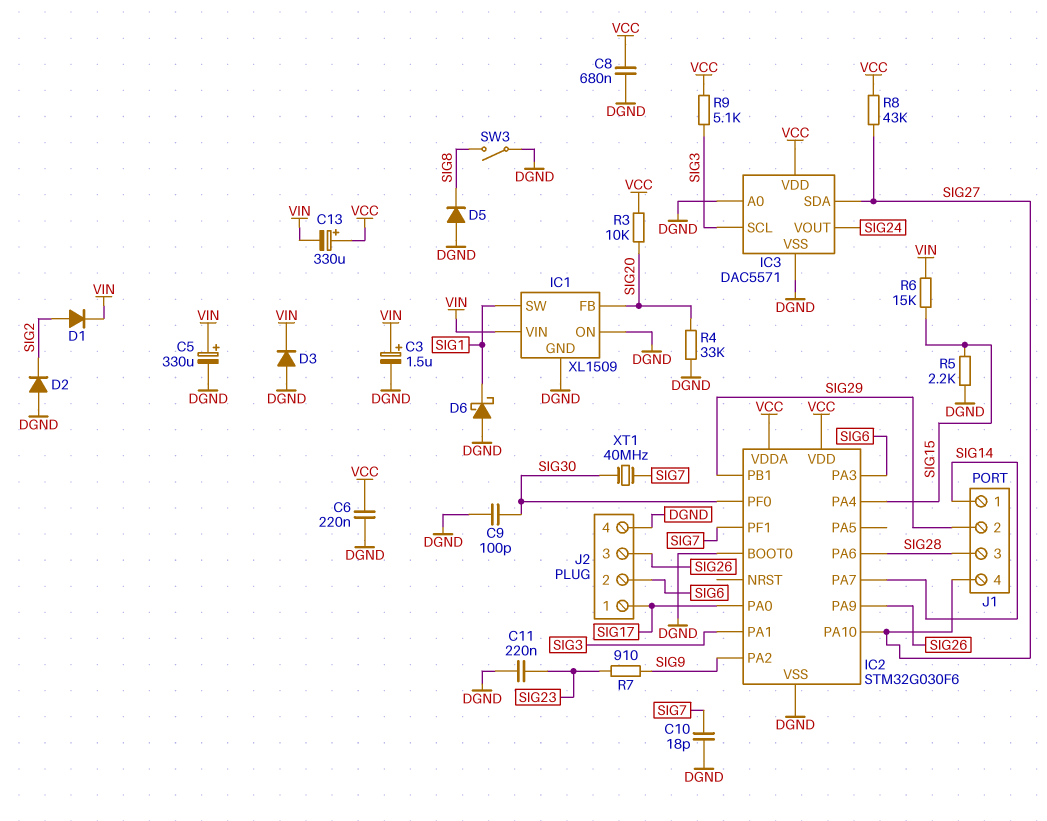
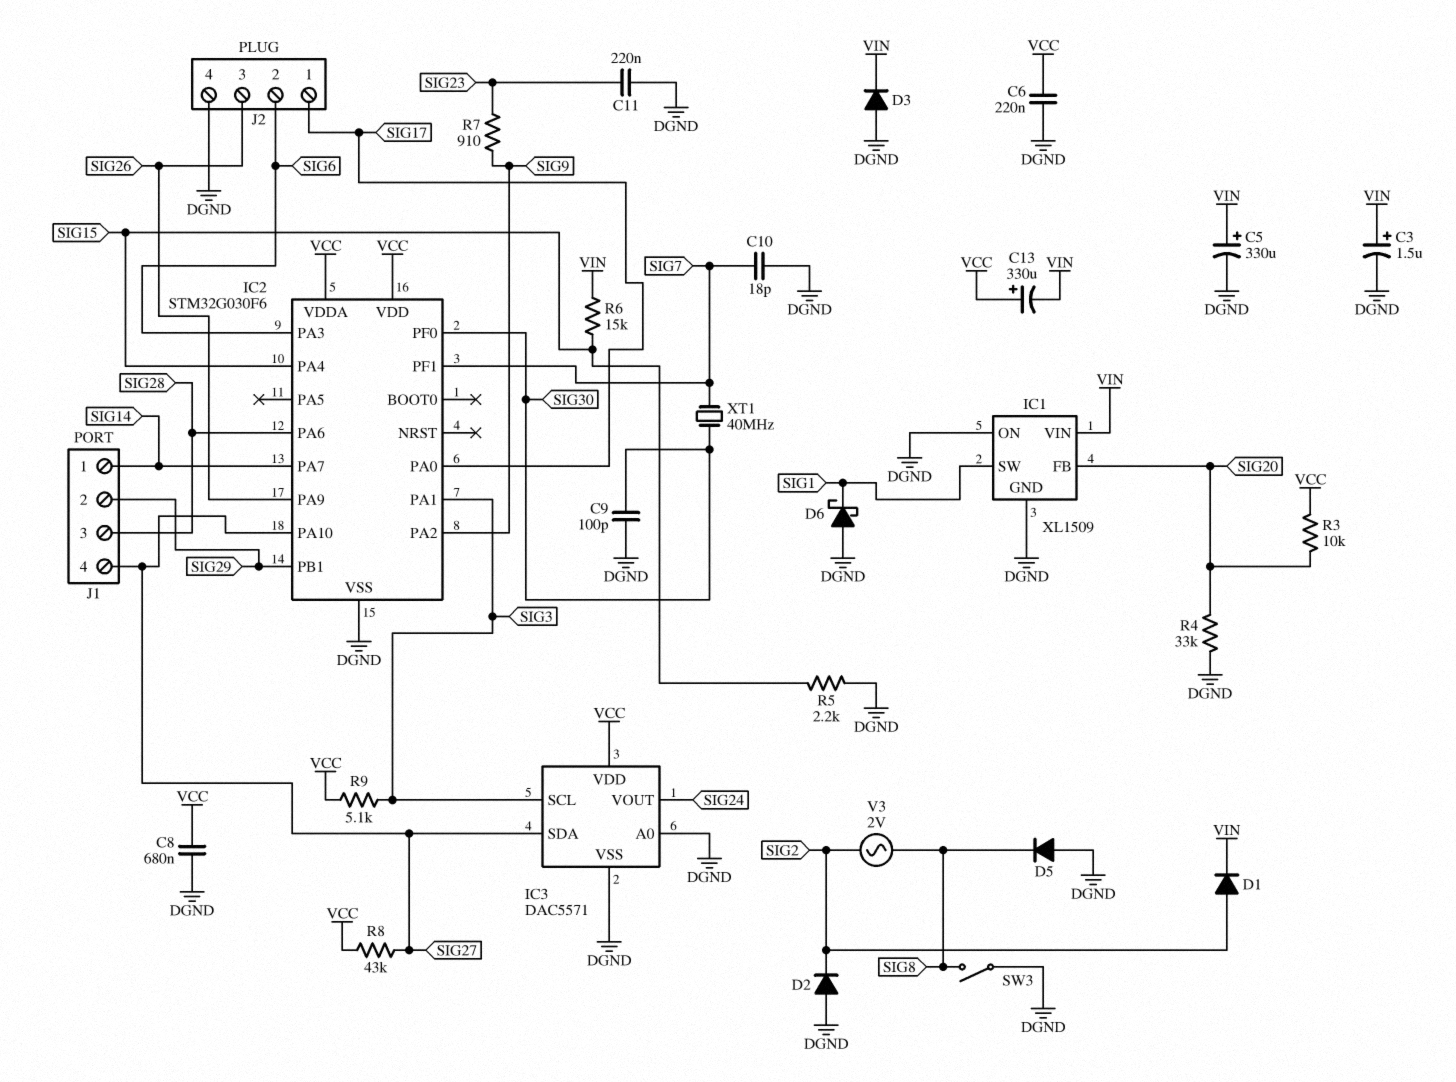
IC2 pin BOOT0: DGND -> none
V3: none -> AC 2V (SIG2, SIG8)

